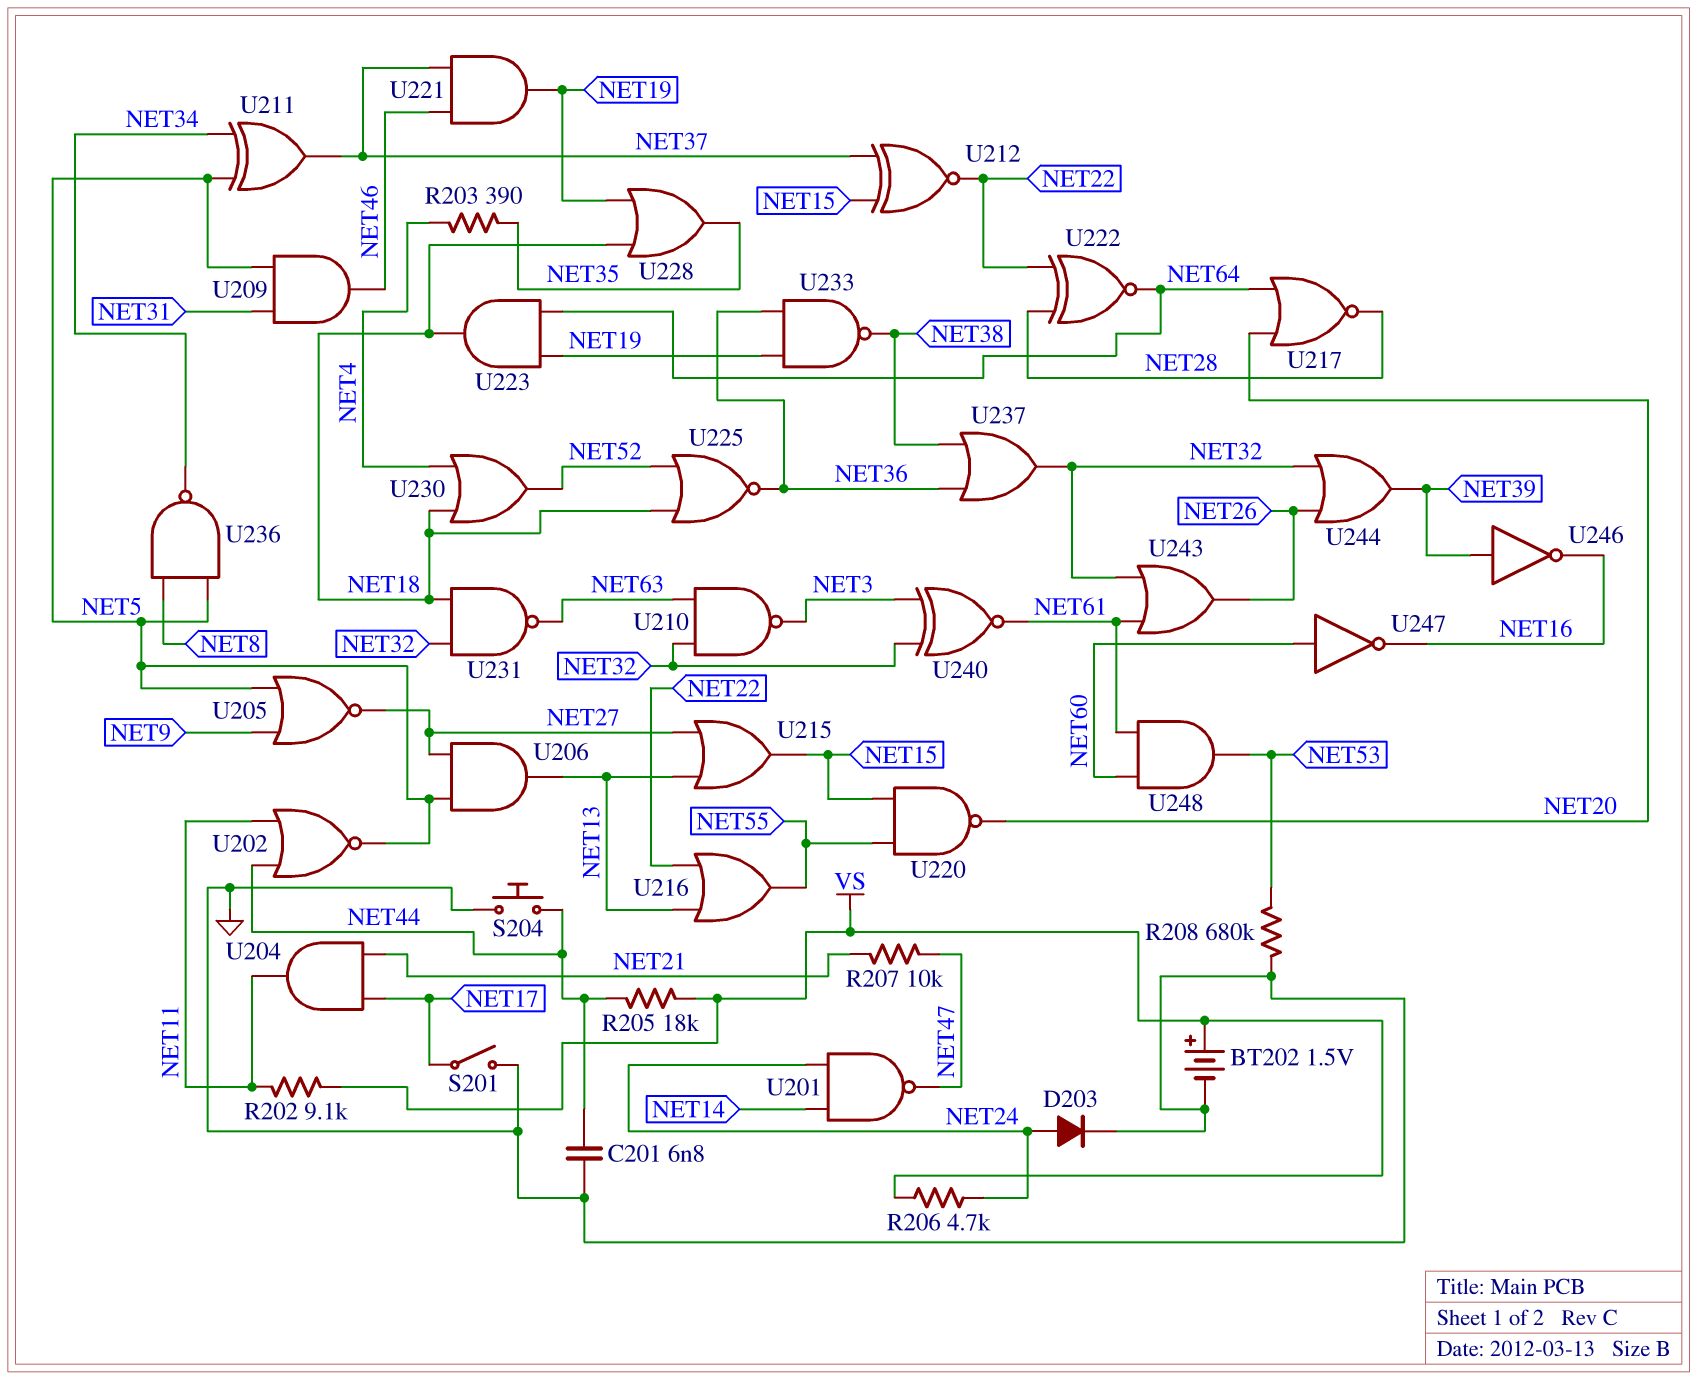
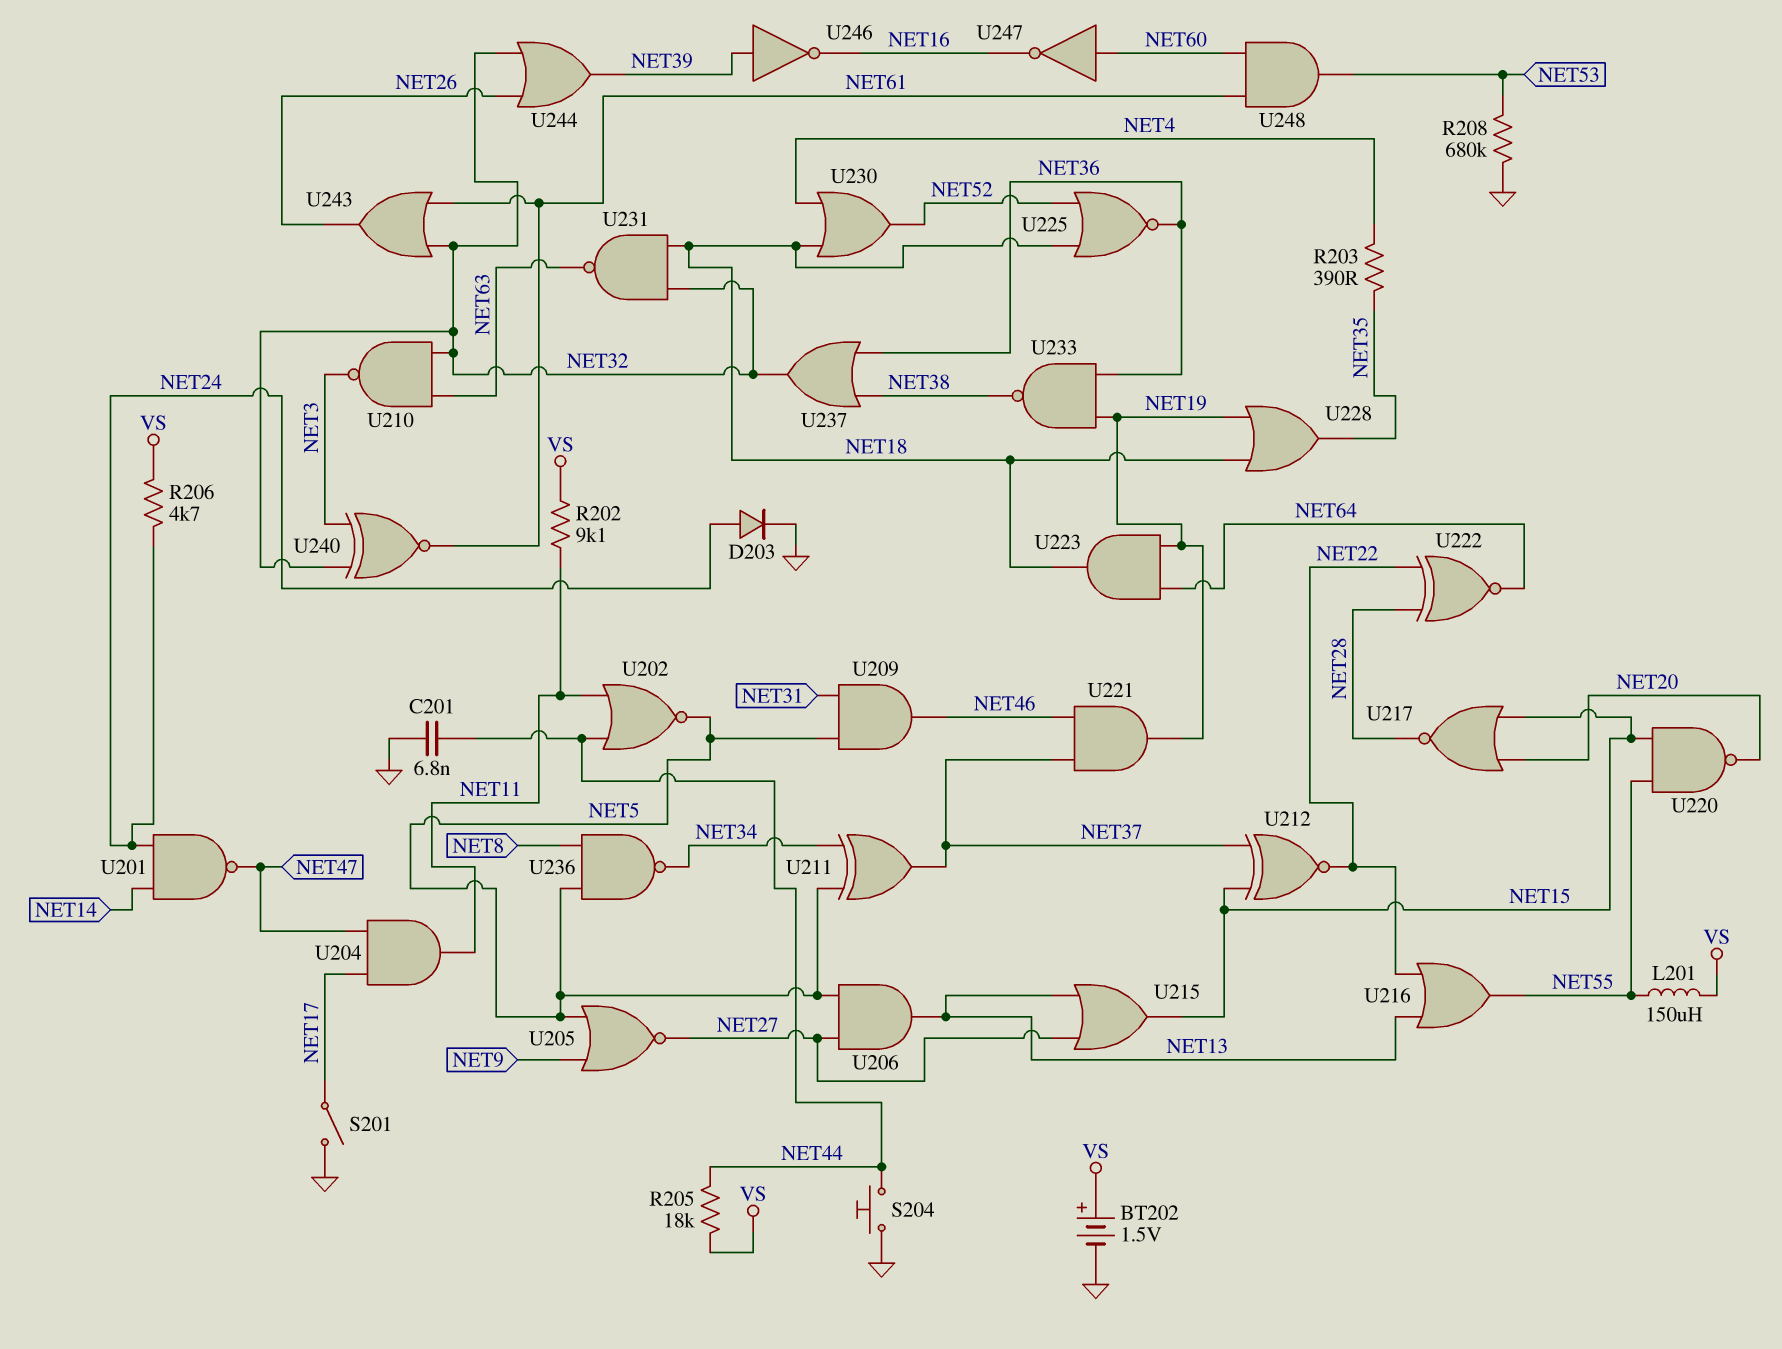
L201: none -> 150uH (NET55, VS)
R207: 10k (NET21, NET47) -> none
U204: AND (in NET17, in NET21, out NET11) -> AND (in NET17, in NET47, out NET11)
U217: NOR (in NET20, in NET64, out NET28) -> NOR (in NET15, in NET20, out NET28)

